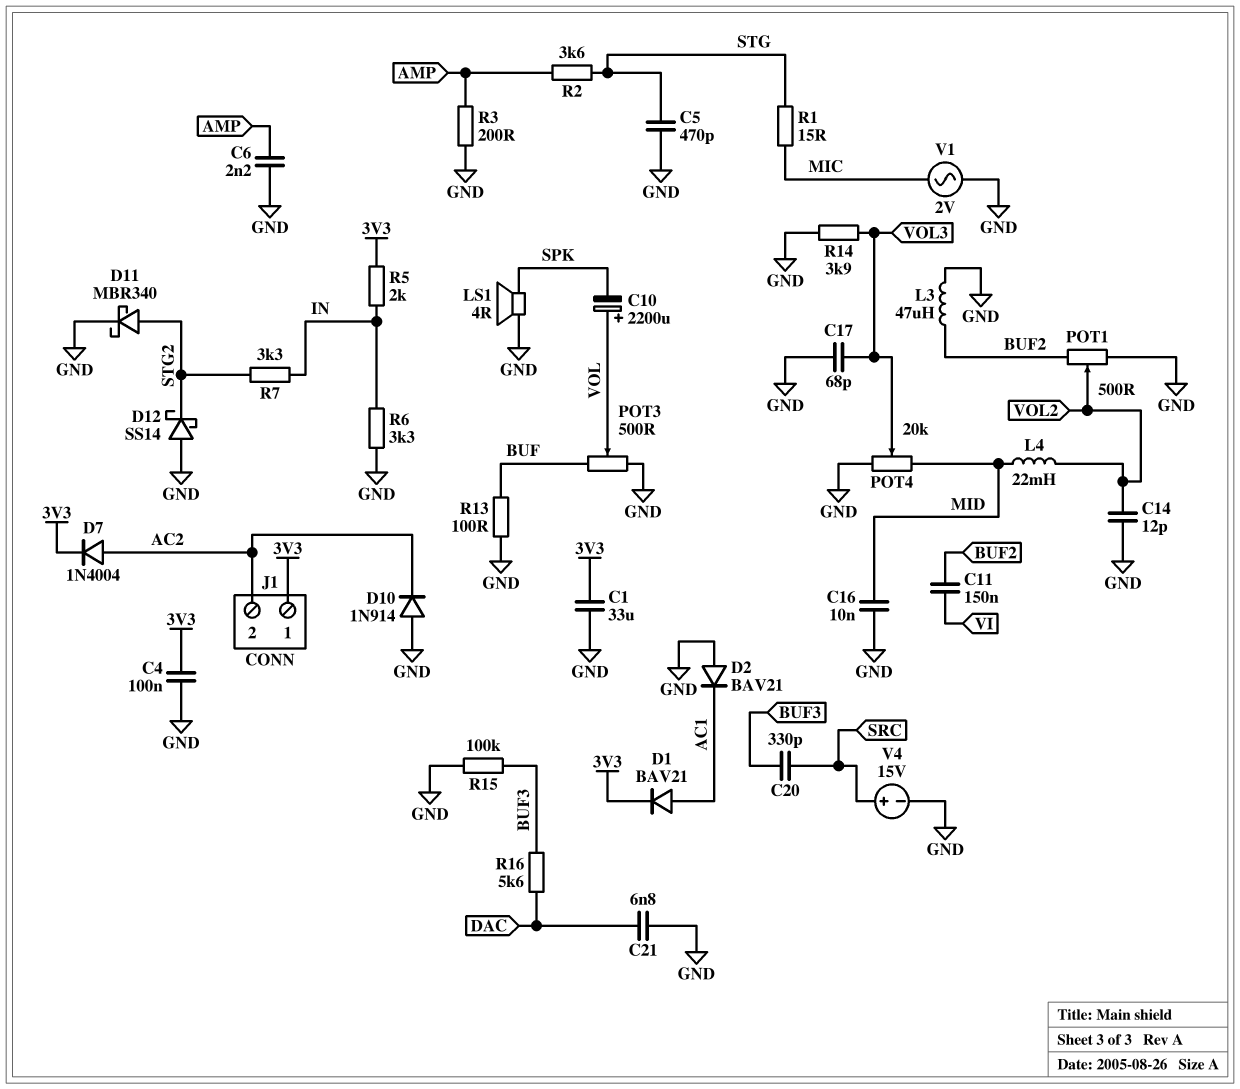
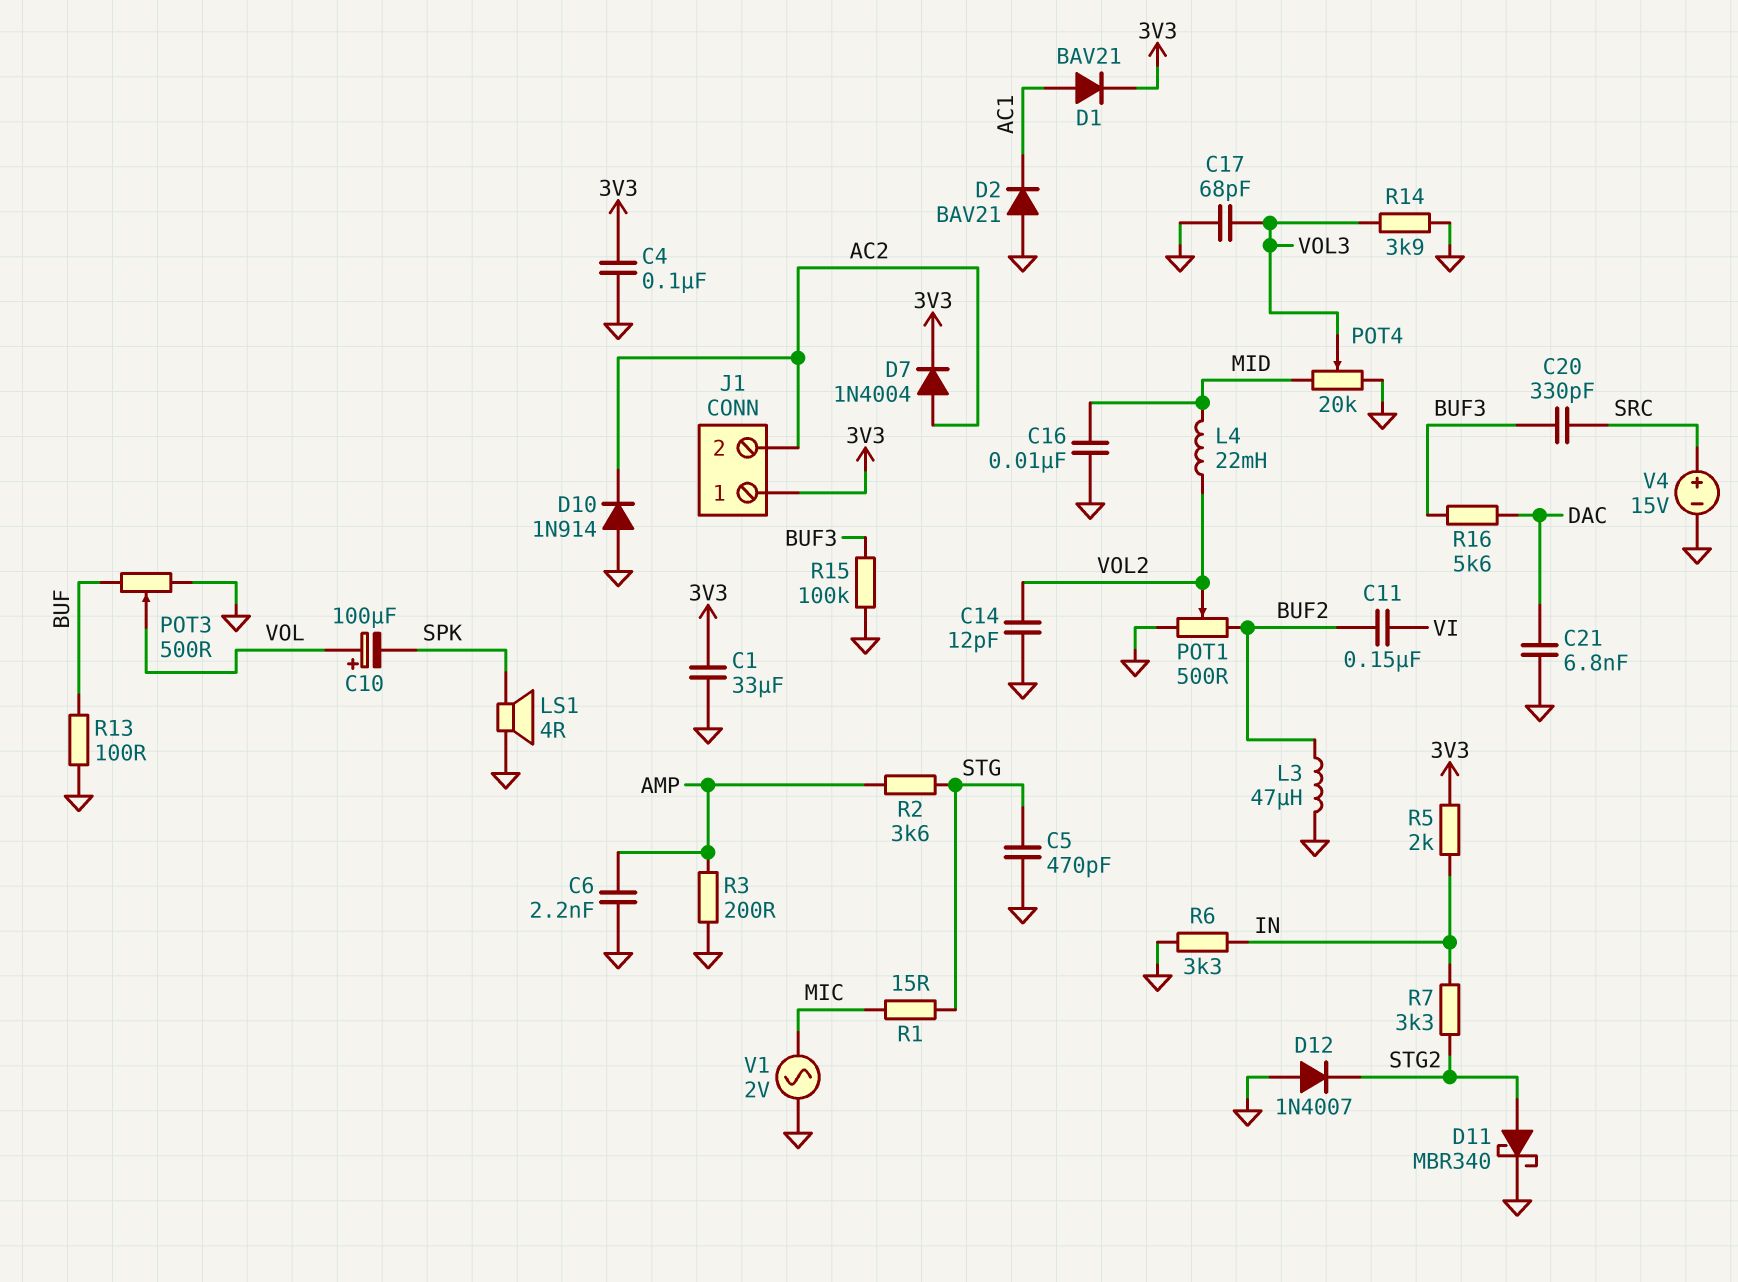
C10: 2200uF (plus VOL, minus SPK) -> 100uF (plus VOL, minus SPK)
D12: schottky SS14 (A GND, K STG2) -> diode 1N4007 (A GND, K STG2)

